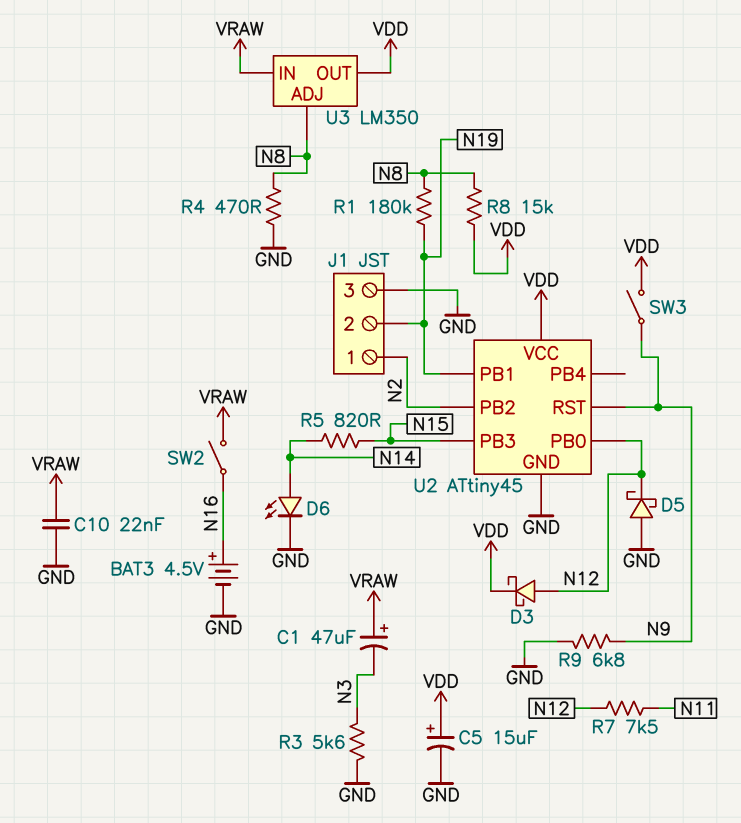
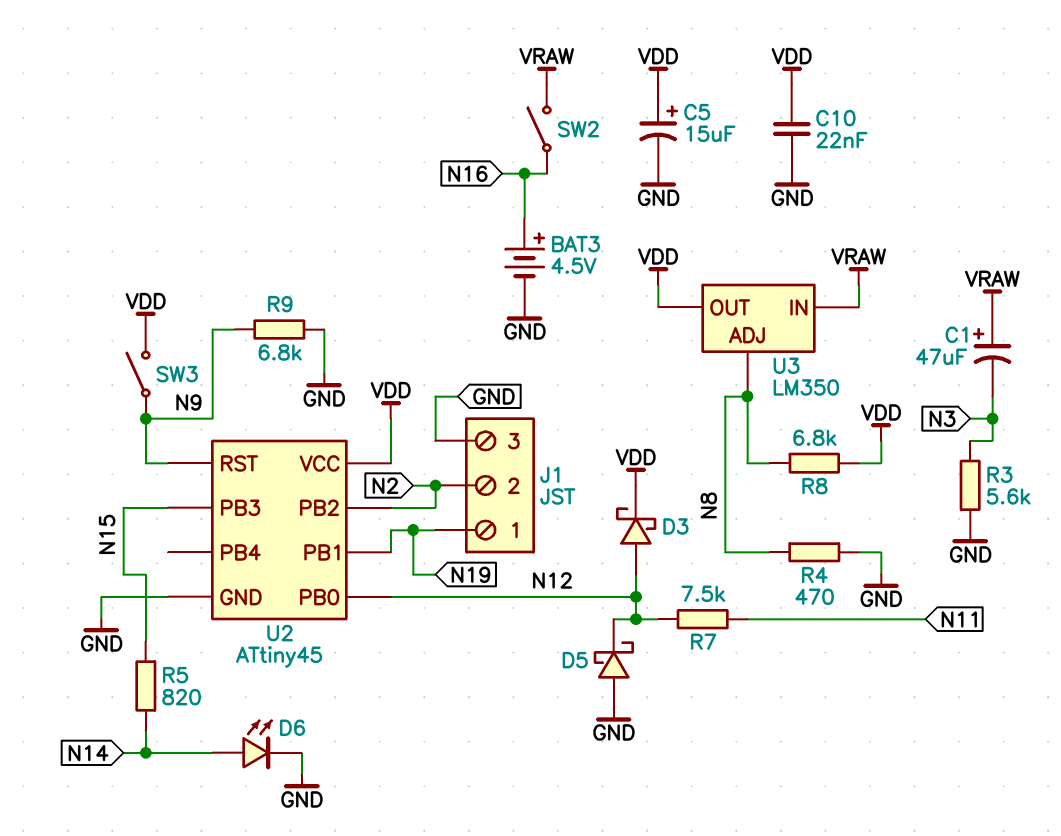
C10: 22nF (GND, VRAW) -> 22nF (GND, VDD)
J1 pin 1: N2 -> N19
J1 pin 2: N19 -> N2
R1: 180k (N8, N19) -> none
R8: 15k (N8, VDD) -> 6.8k (N8, VDD)

